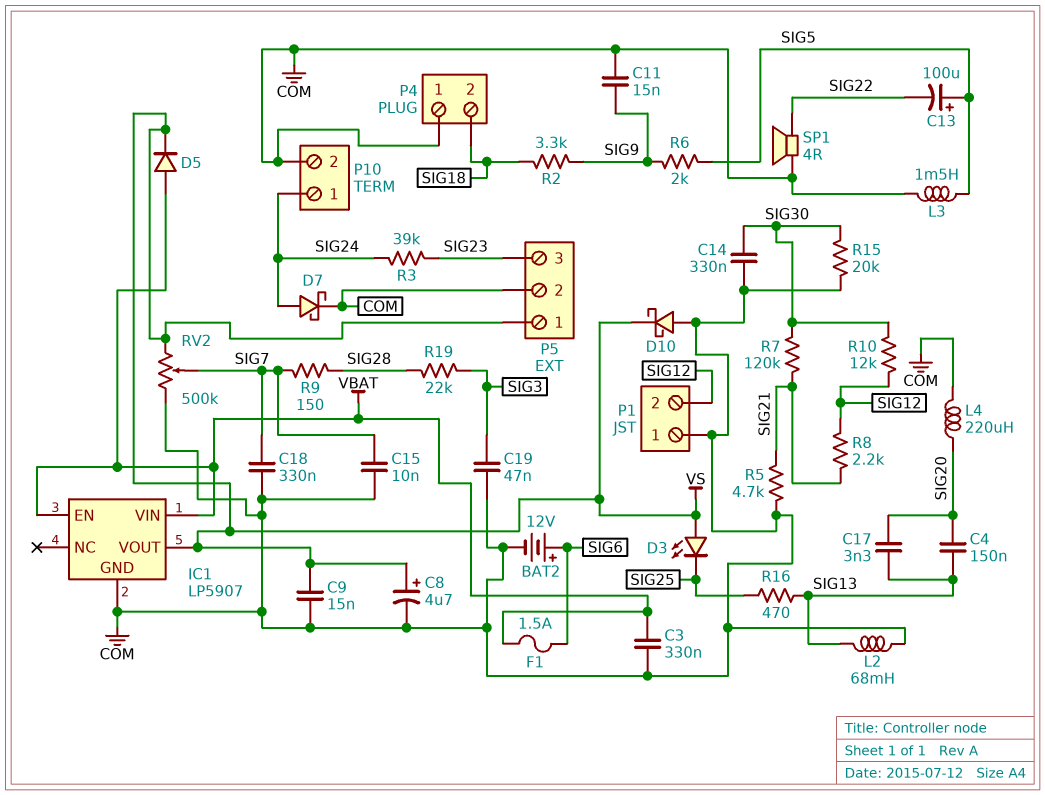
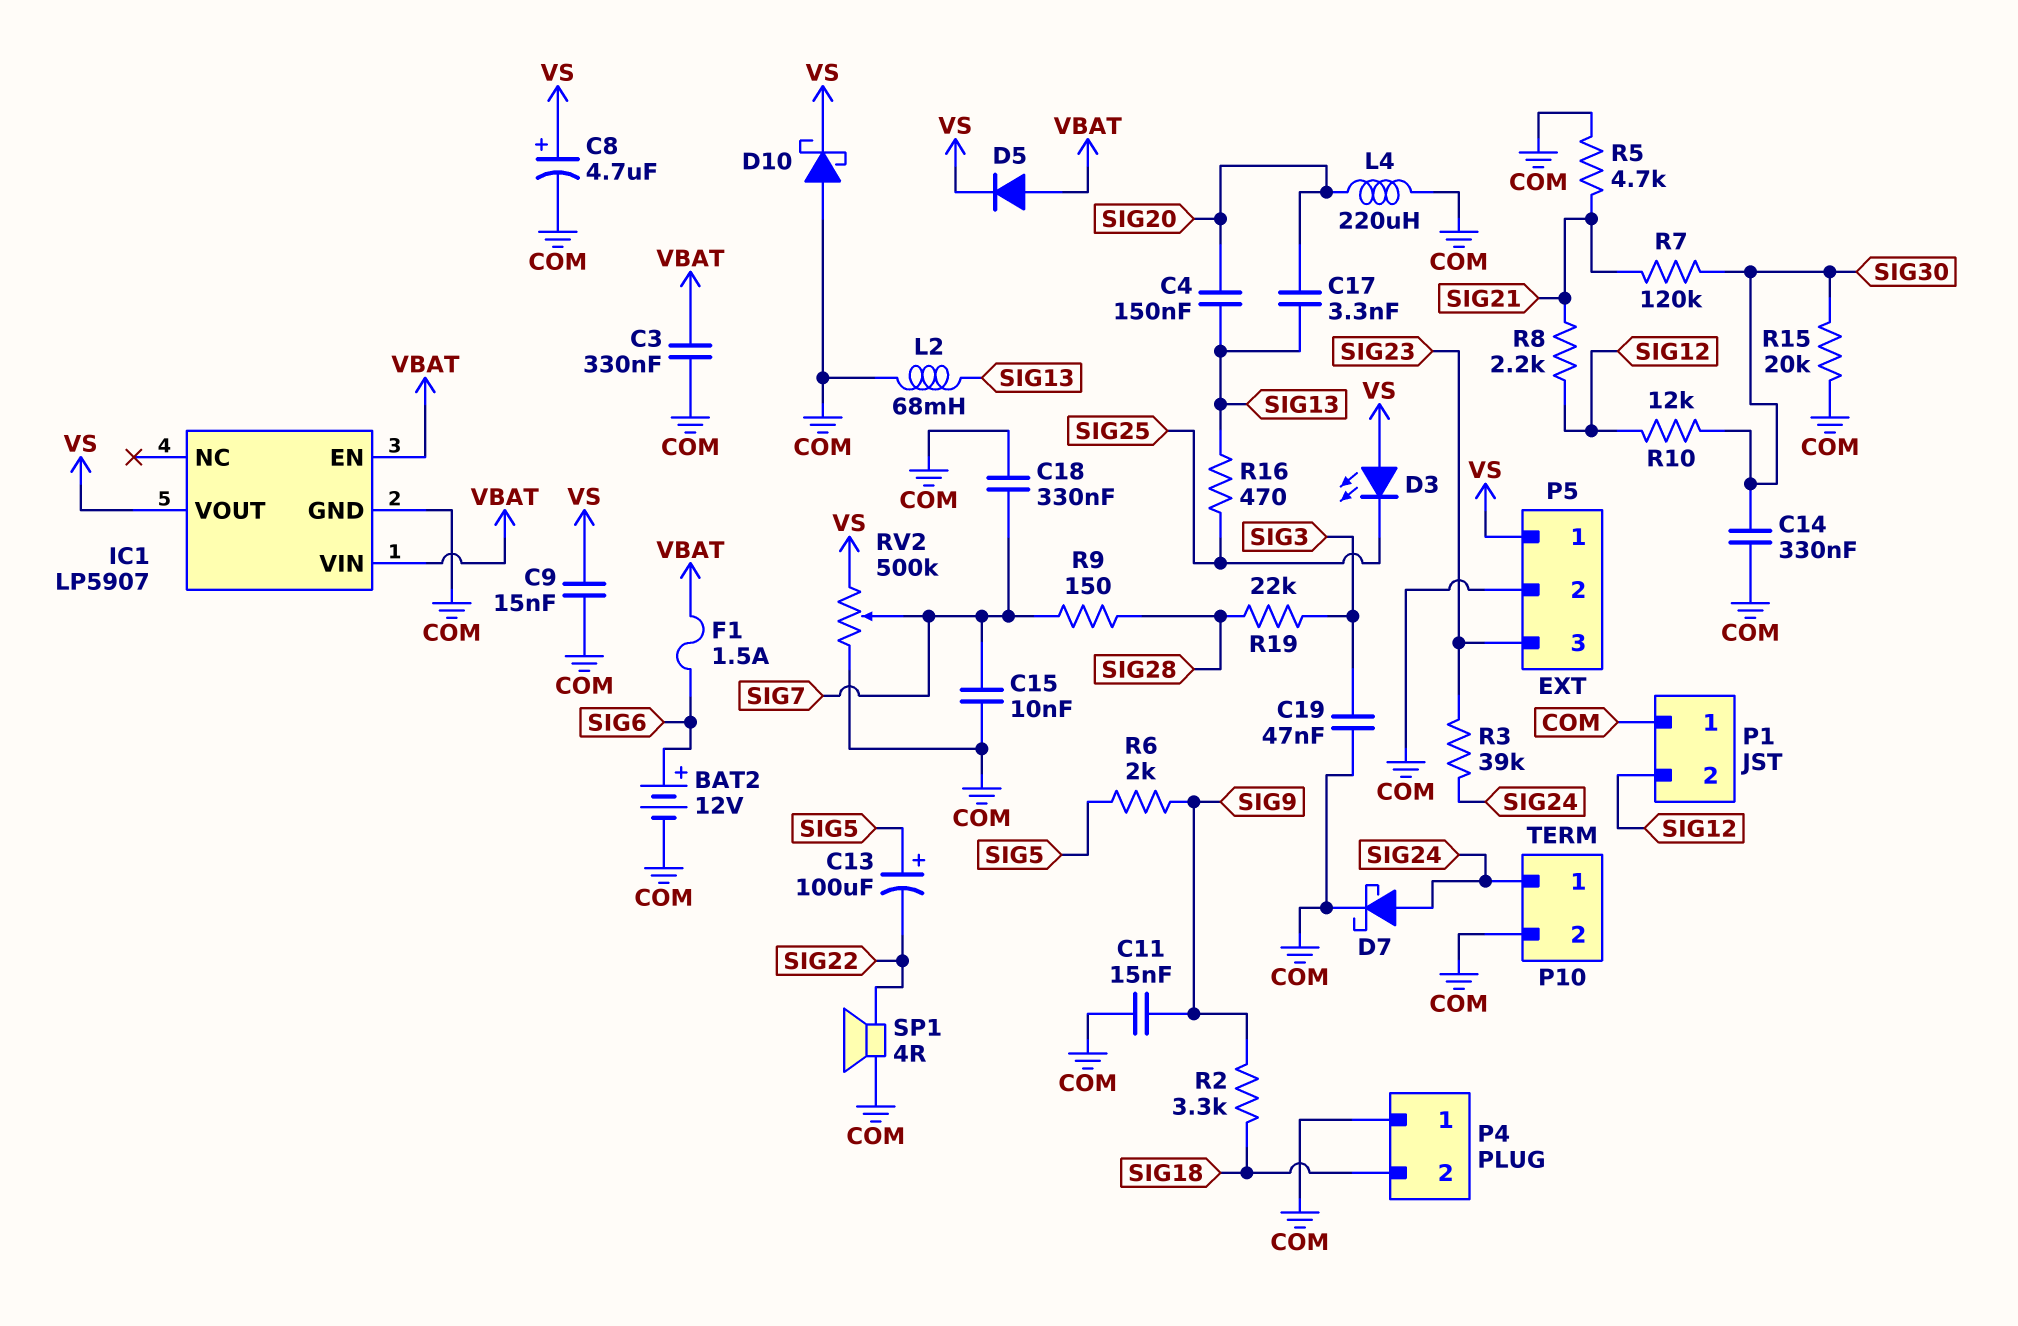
L3: 1.5mH (COM, SIG5) -> none

